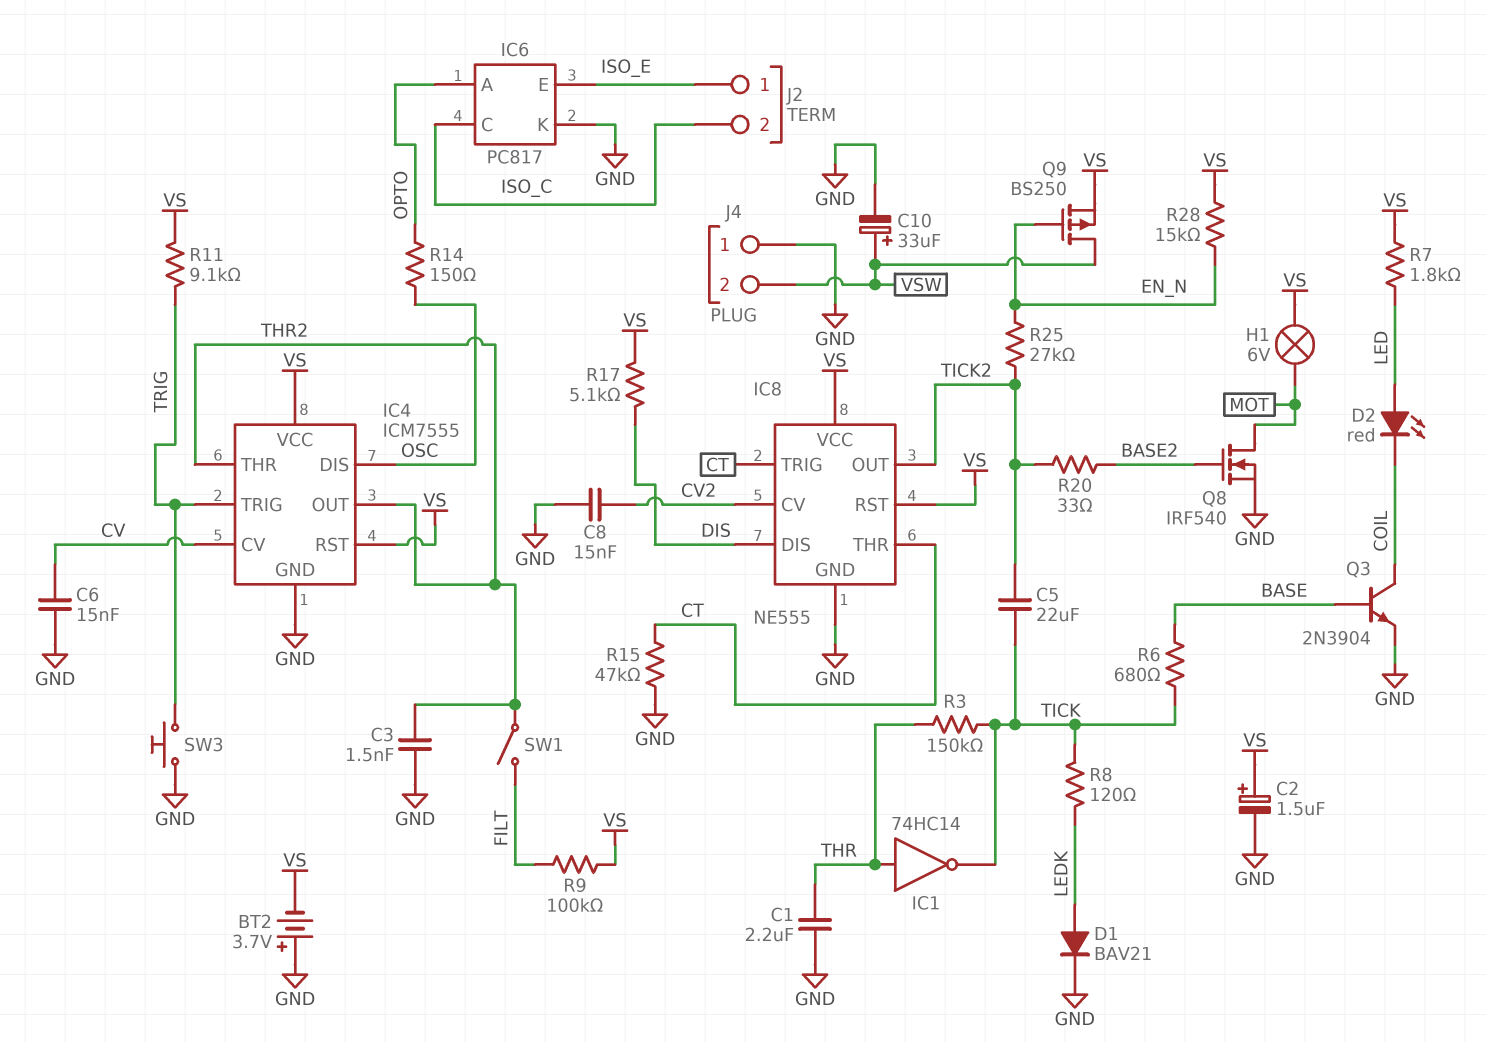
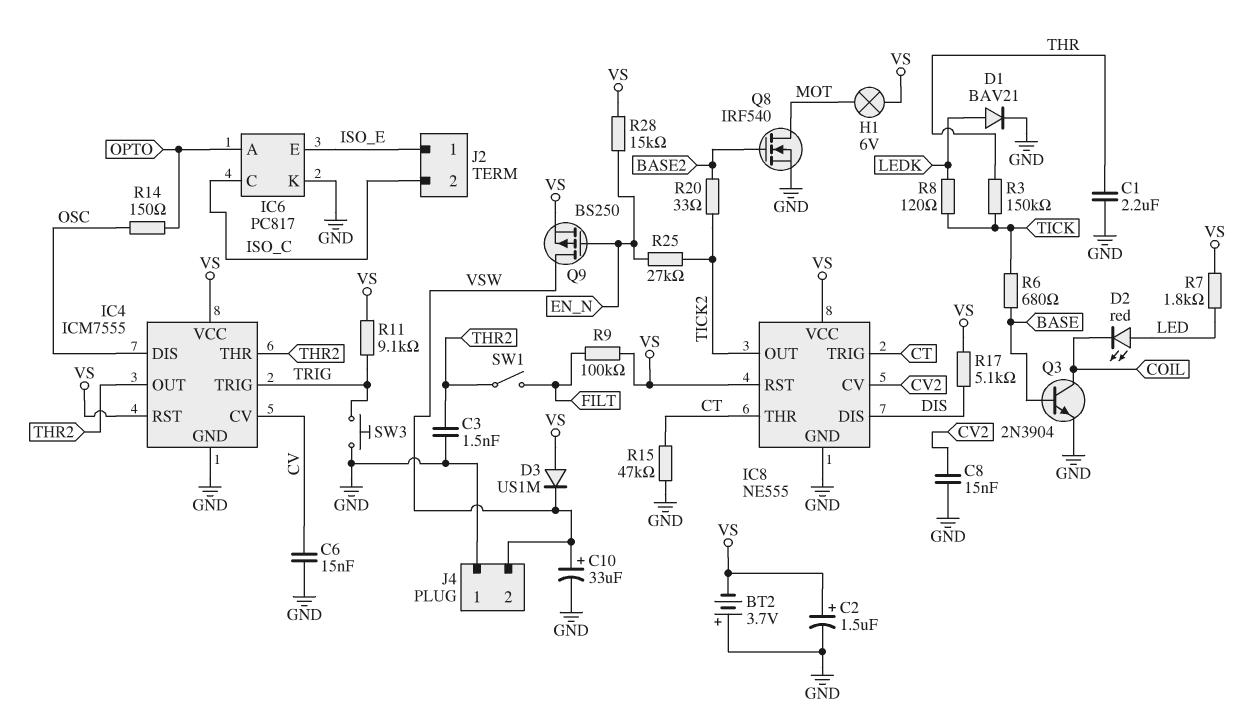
C5: 22uF (TICK, TICK2) -> none
D3: none -> diode US1M (A VS, K VSW)
IC1: NOT 74HC14 (in THR, out TICK) -> none

